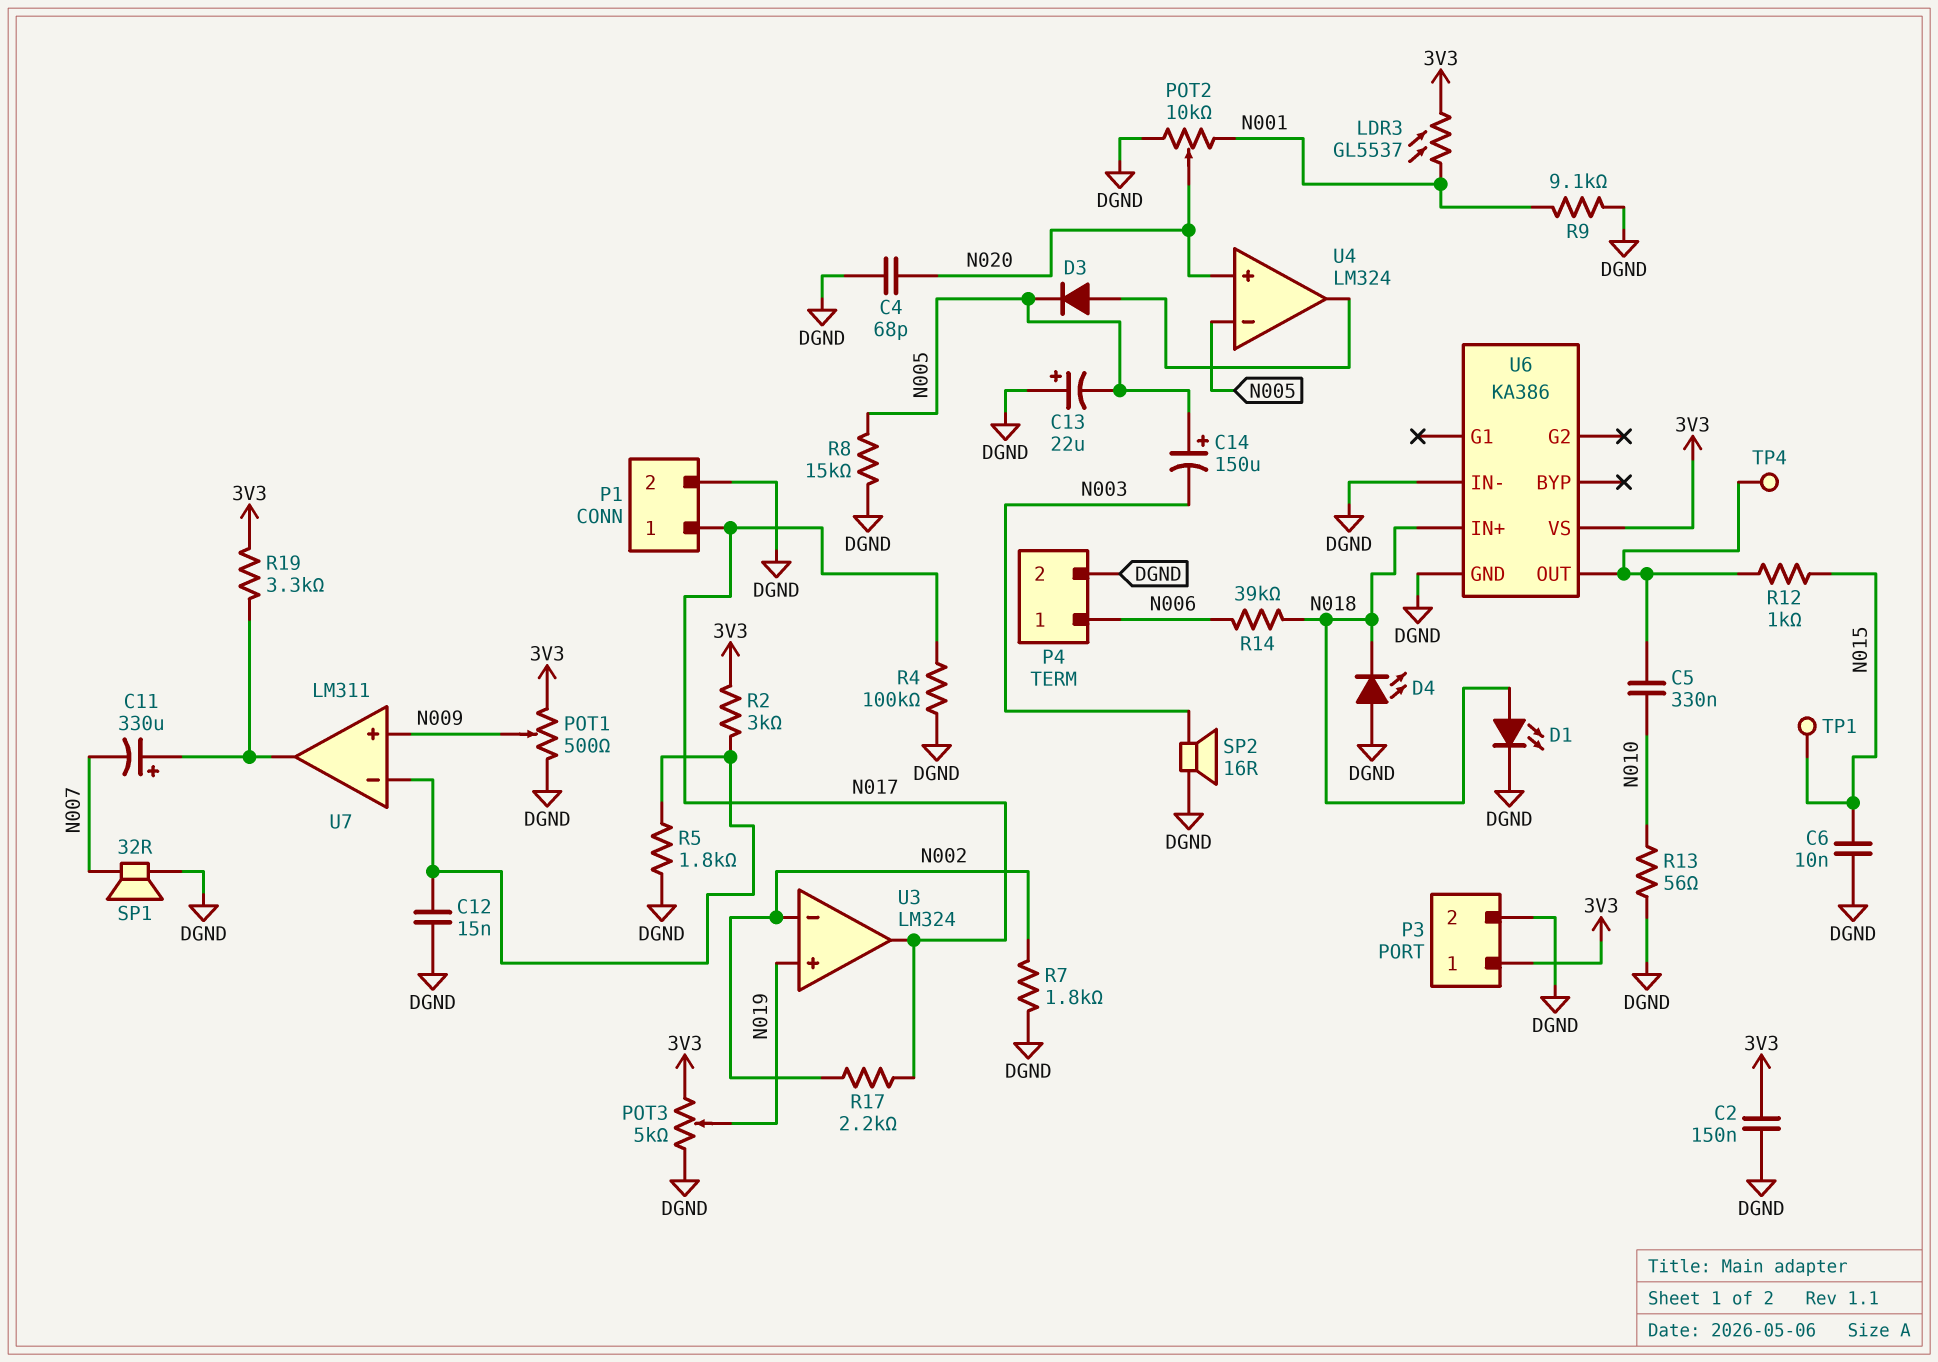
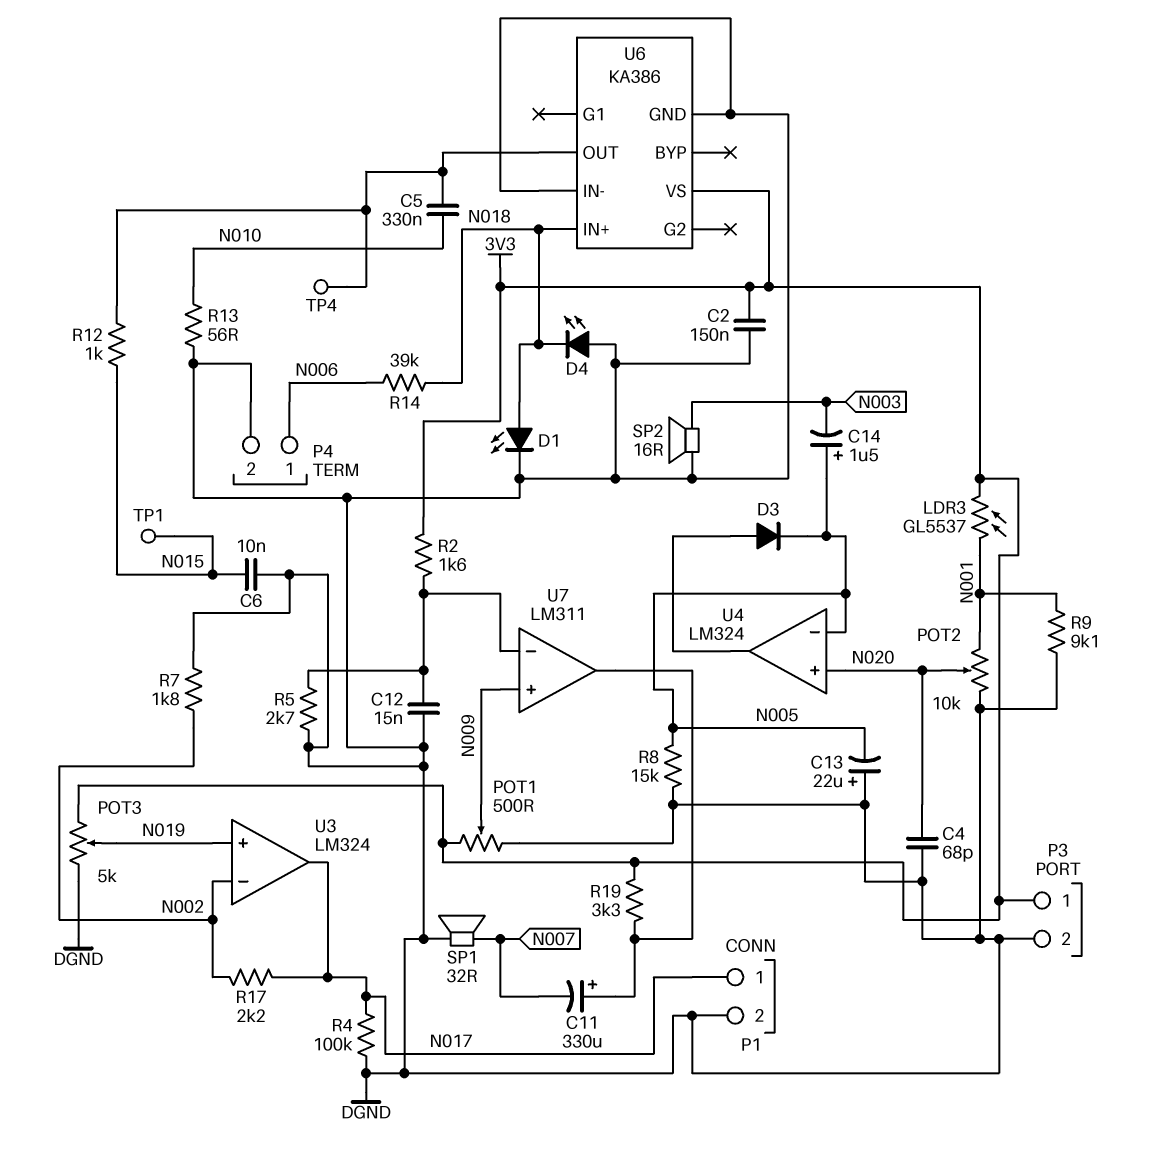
C14: 150uF (plus N005, minus N003) -> 1.5uF (plus N005, minus N003)
R2: 3k (3V3, U7/in-) -> 1.6k (3V3, U7/in-)
R5: 1.8k (DGND, U7/in-) -> 2.7k (DGND, U7/in-)

